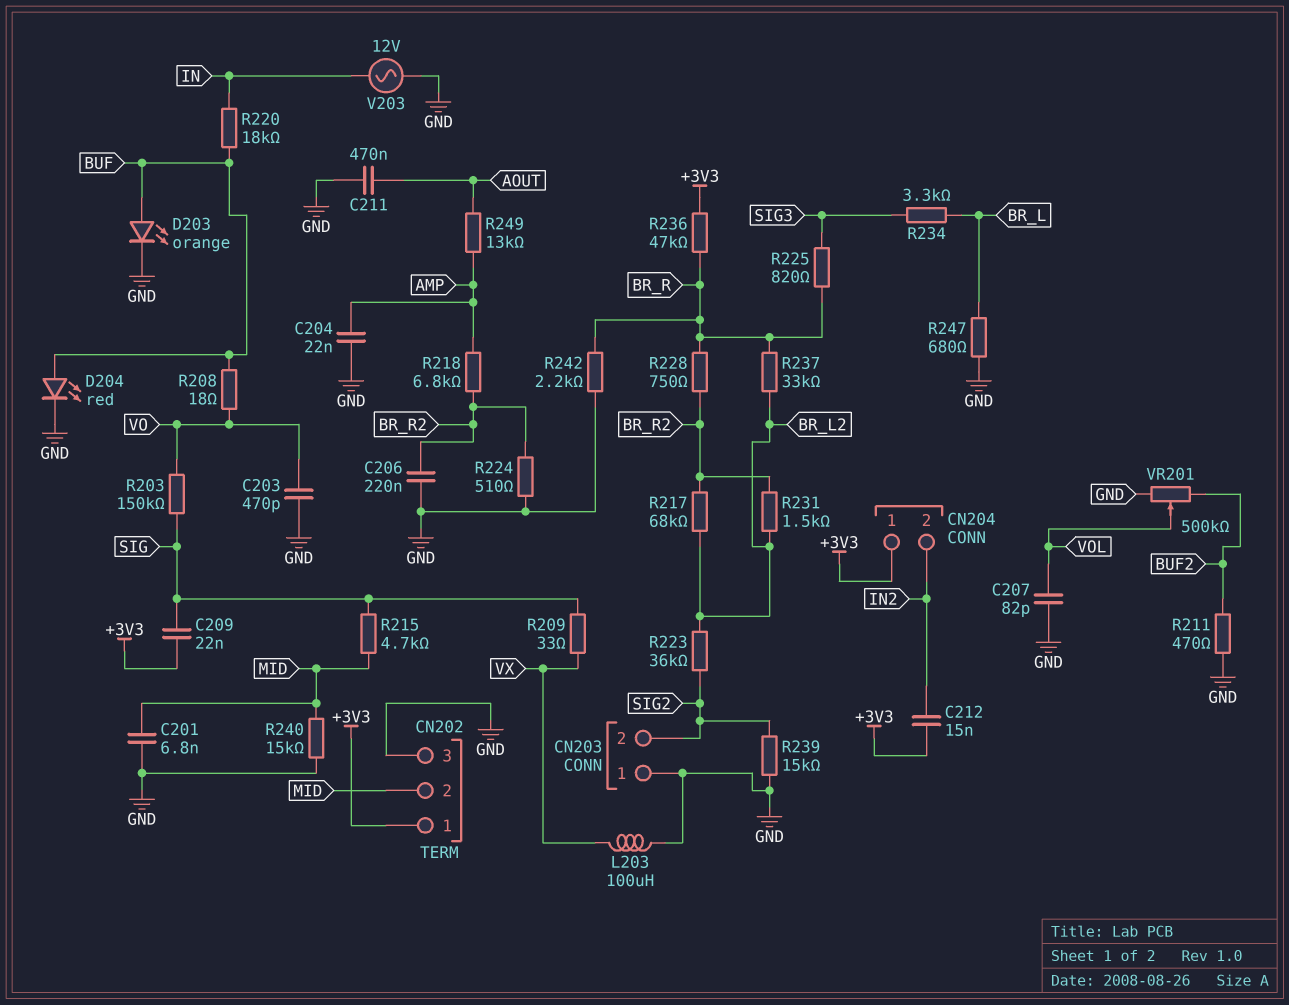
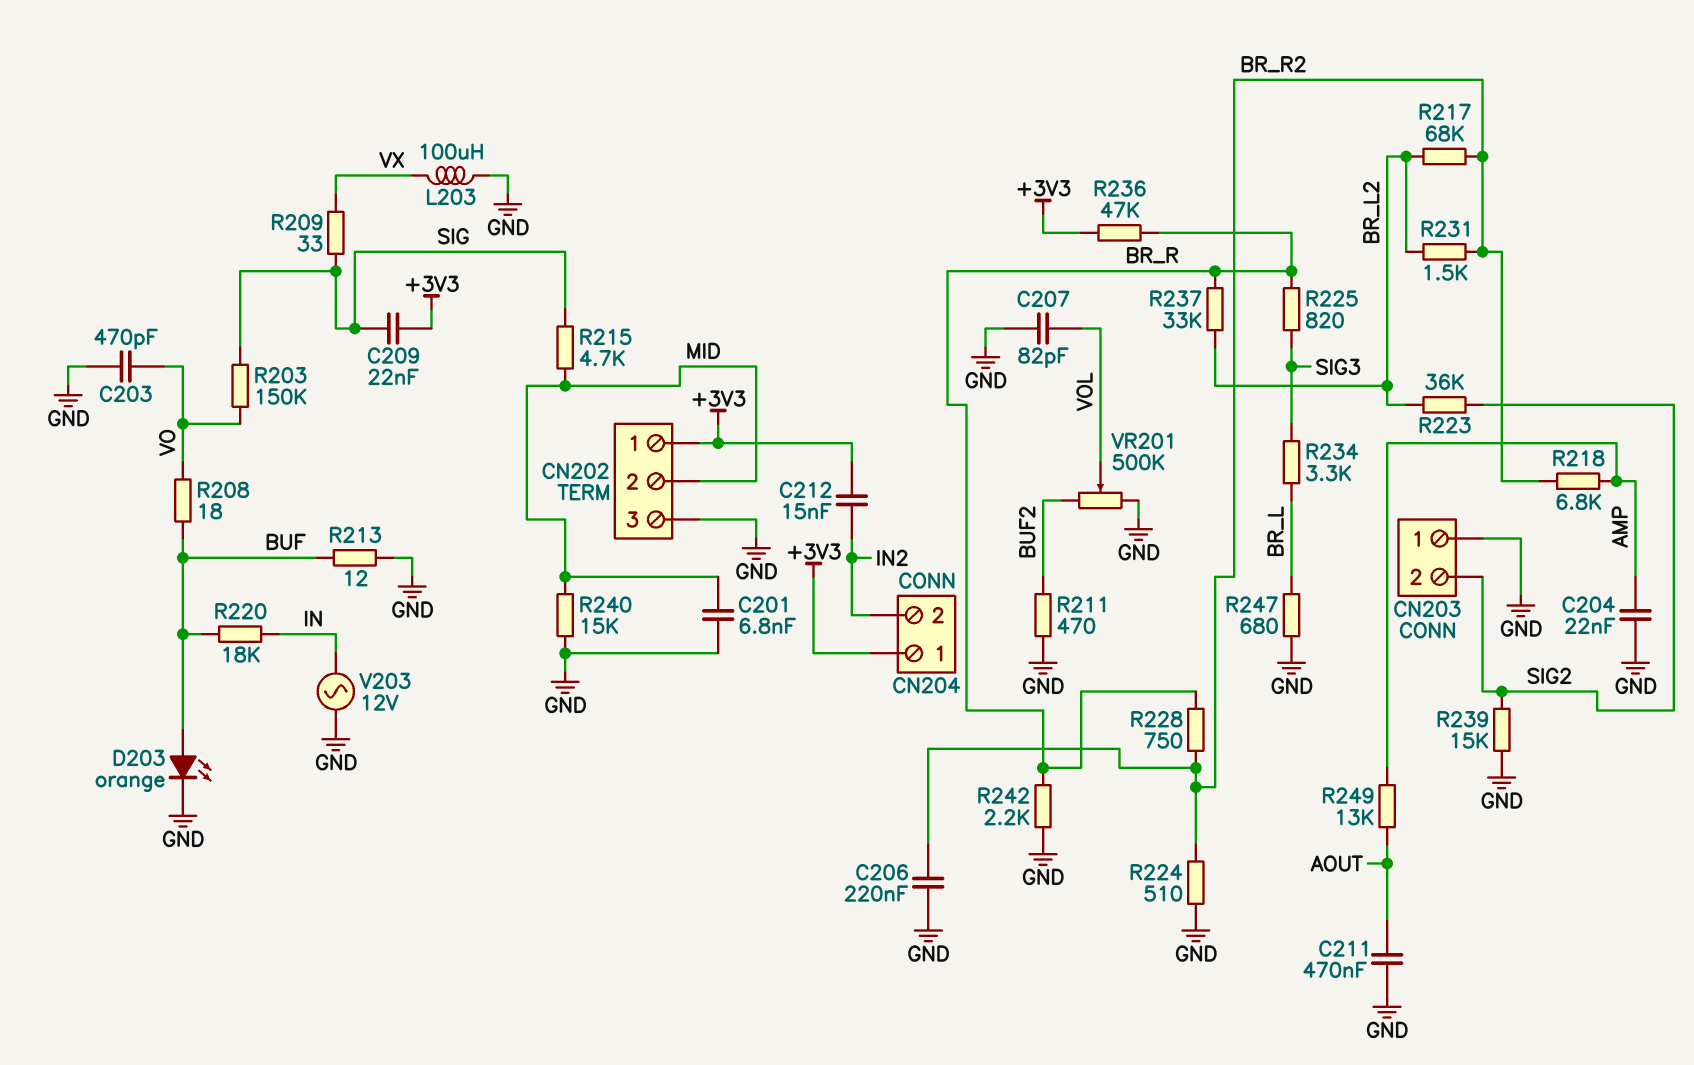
D204: LED red (A BUF, K GND) -> none
R213: none -> 12 (BUF, GND)

